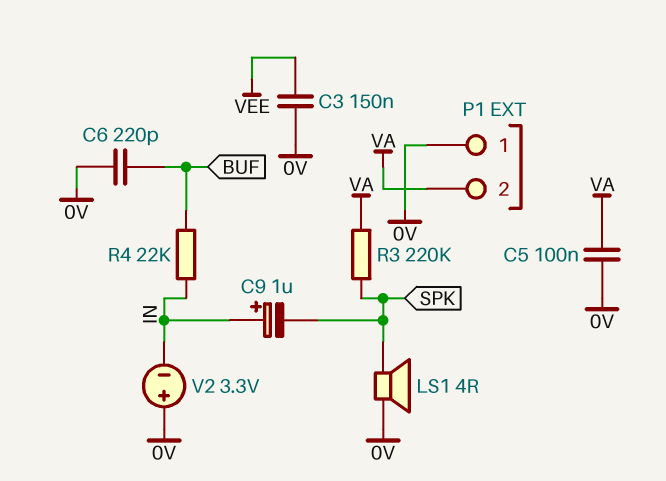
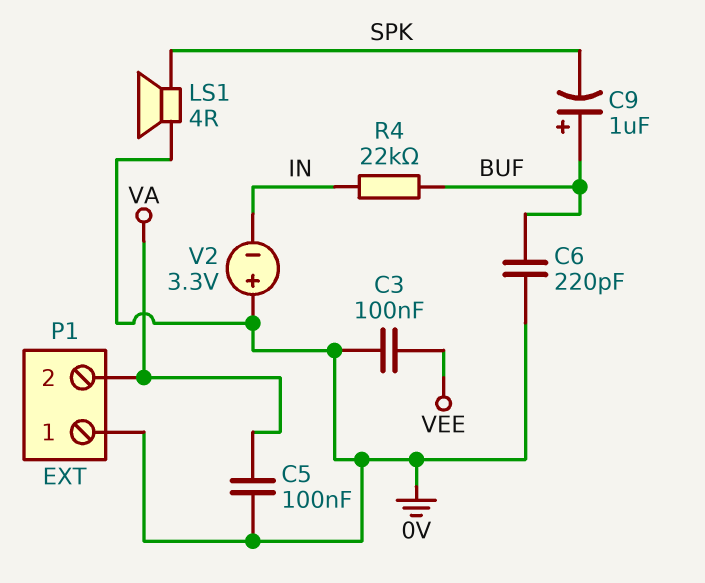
C3: 150nF (0V, VEE) -> 100nF (0V, VEE)
C9: 1uF (plus IN, minus SPK) -> 1uF (plus BUF, minus SPK)
R3: 220k (SPK, VA) -> none

